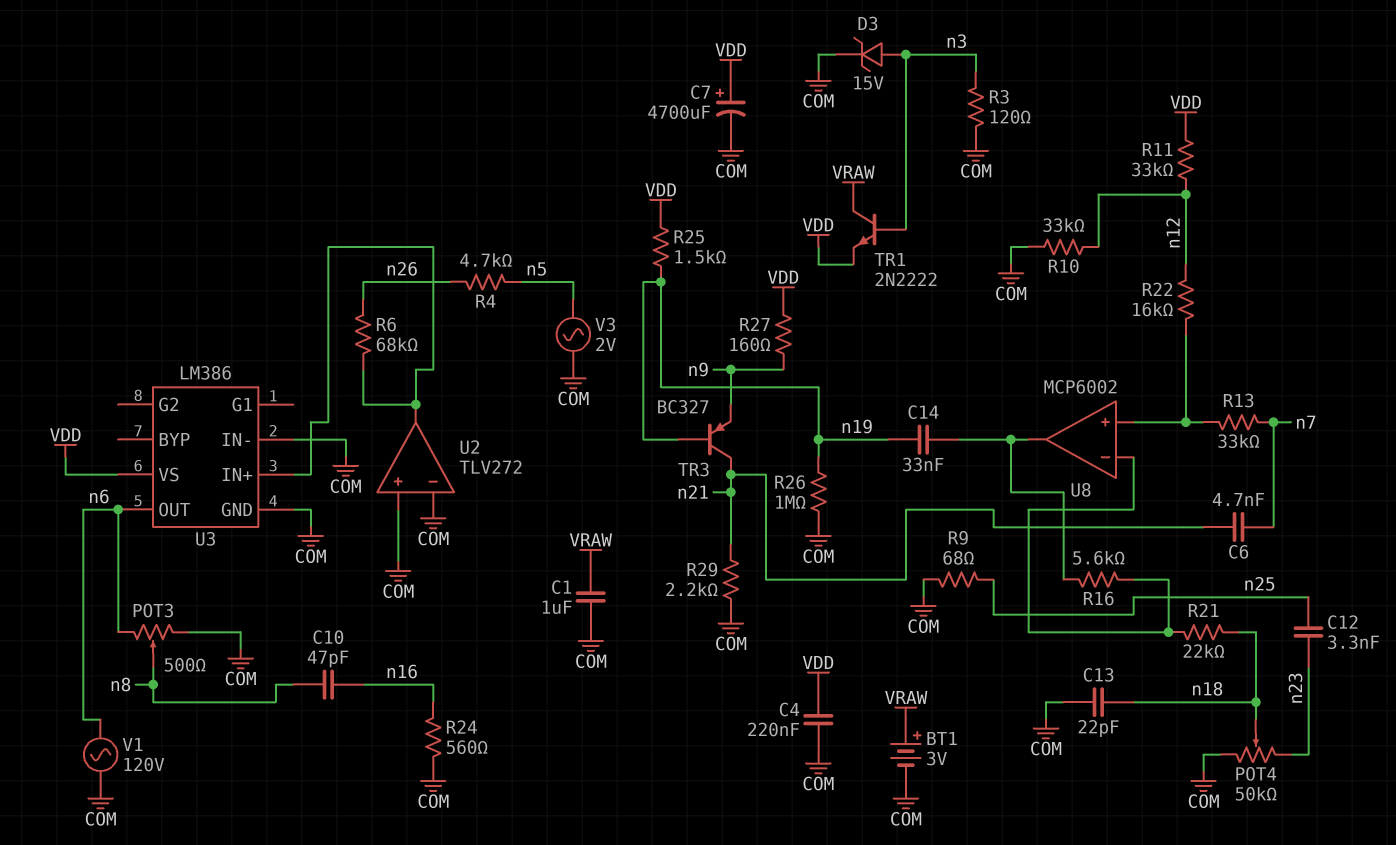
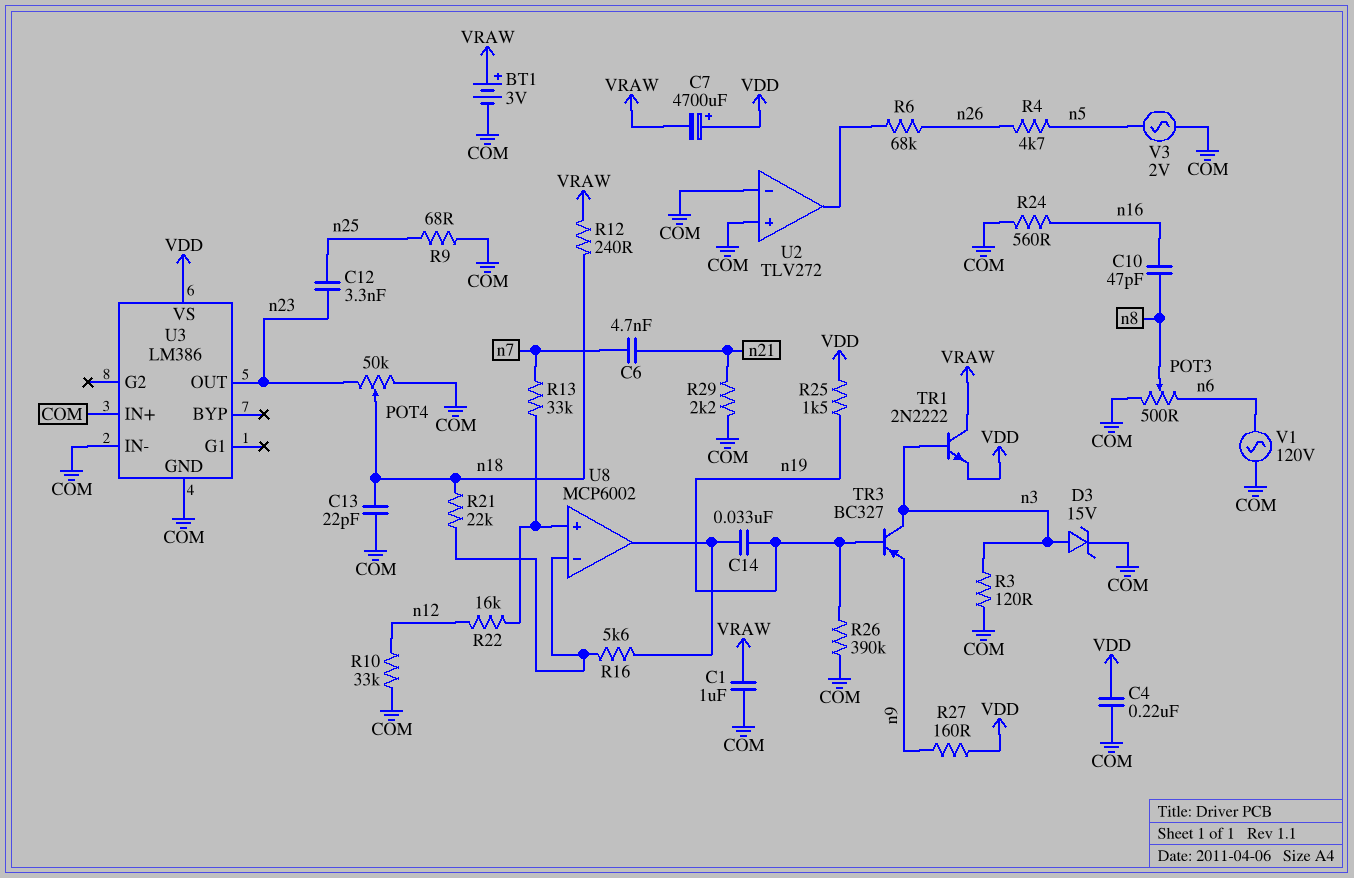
C7: 4700uF (plus VDD, minus COM) -> 4700uF (plus VDD, minus VRAW)
R11: 33k (VDD, n12) -> none
R12: none -> 240 (VRAW, n18)
R26: 1M (COM, n19) -> 390k (COM, n19)
TR3: PNP BC327 (B n19, C n21, E n9) -> PNP BC327 (B n19, C n3, E n9)
U3 pin IN+: U2/out -> COM
U3 pin OUT: n6 -> n23

